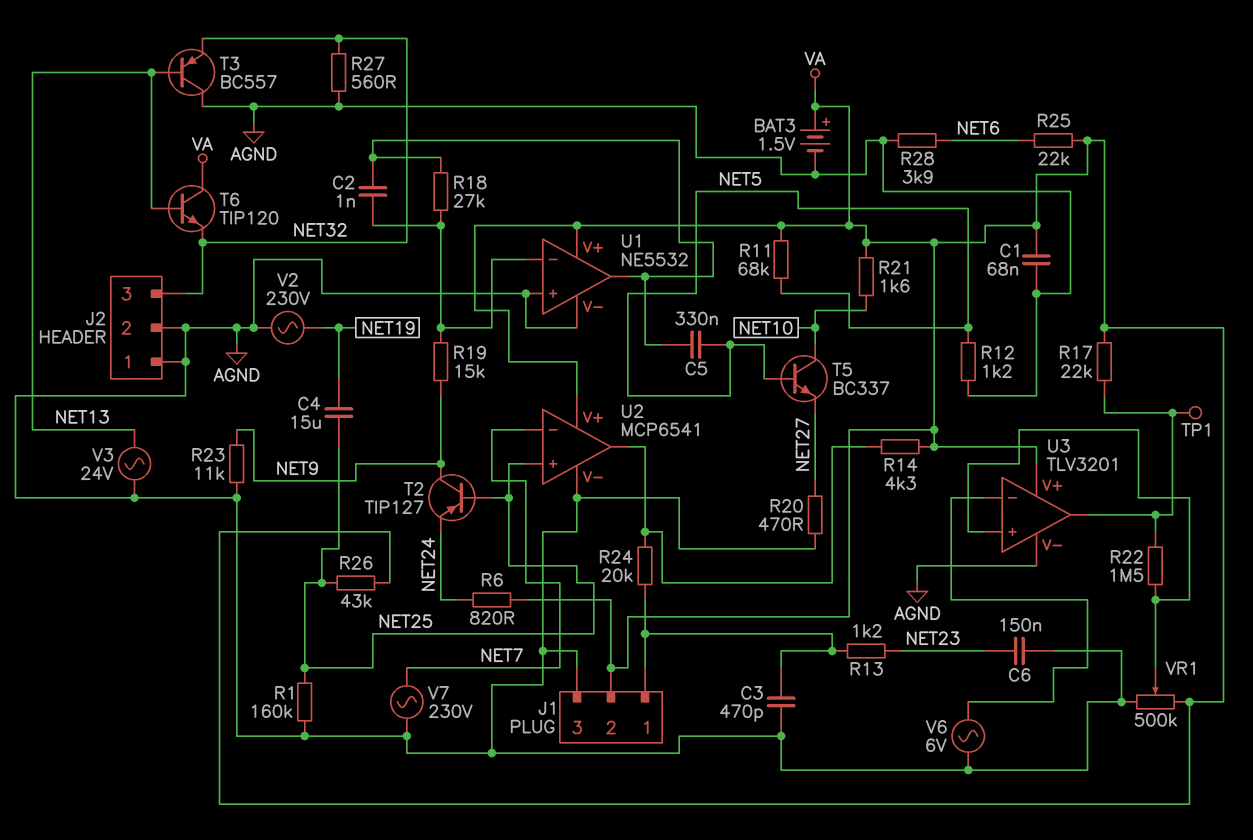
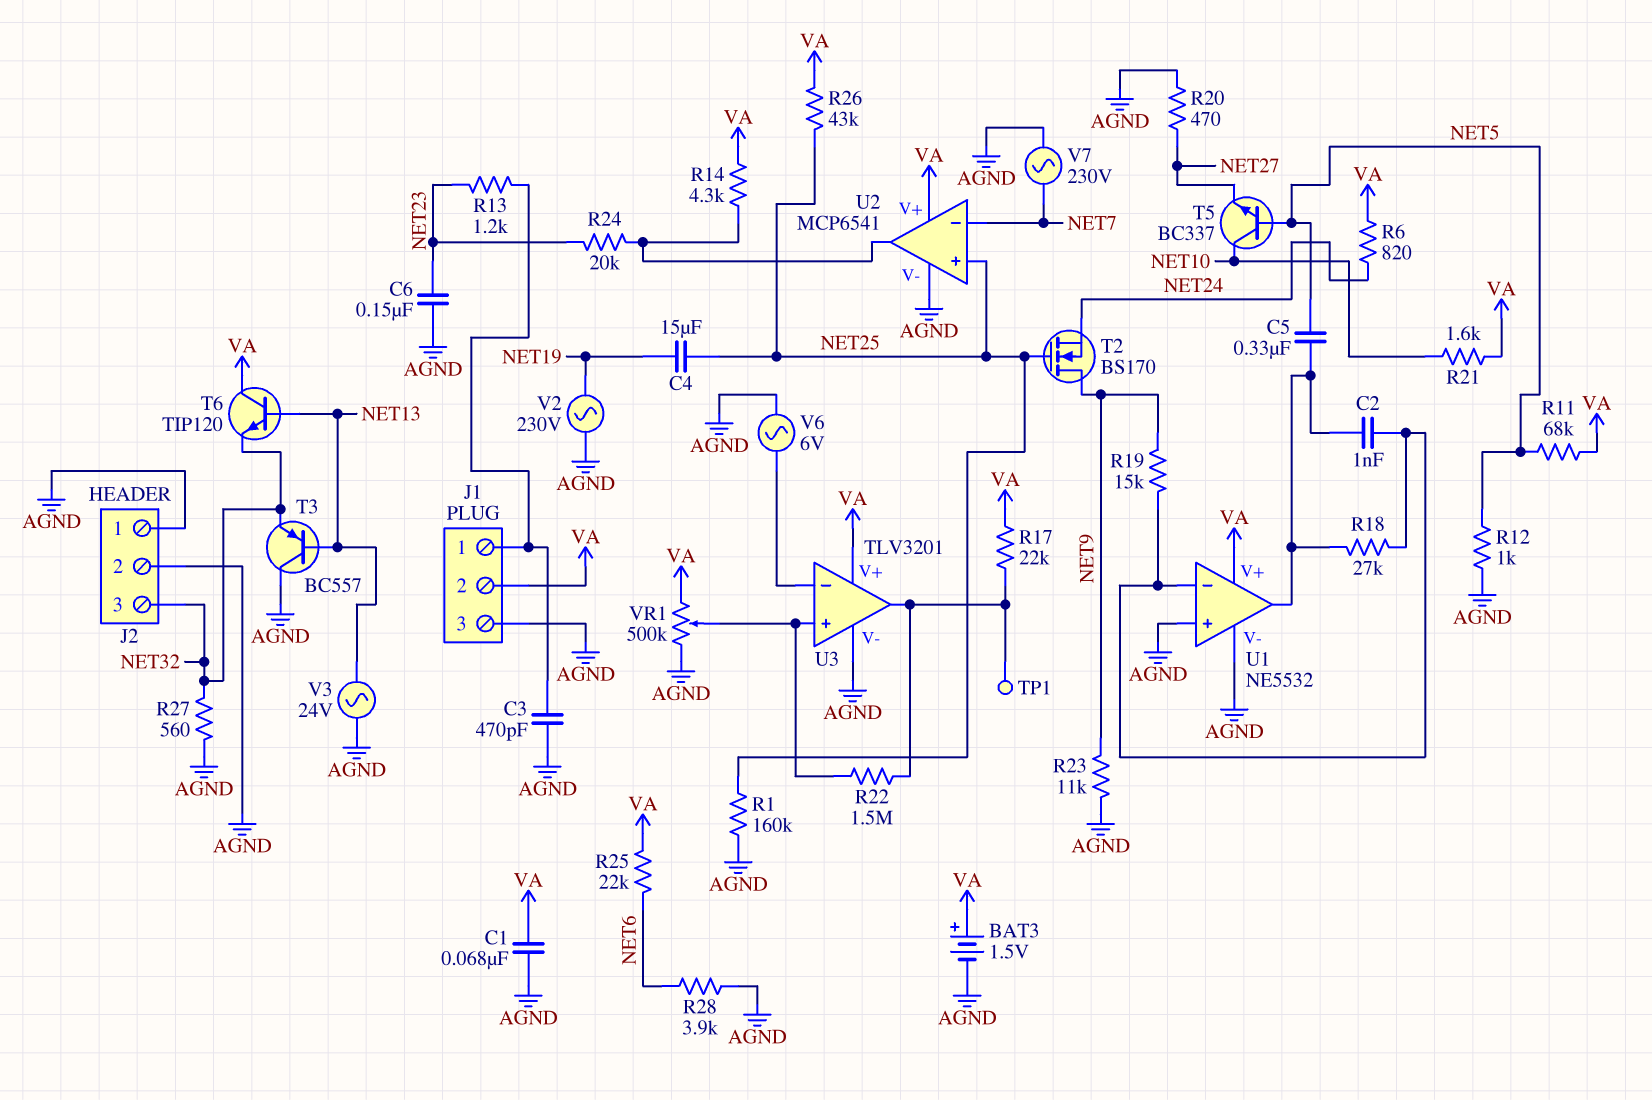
R12: 1.2k (AGND, NET5) -> 1k (AGND, NET5)
R24: 20k (J1/1, U2/out) -> 20k (NET23, U2/out)
T2: PNP TIP127 (B NET25, C NET9, E NET24) -> NMOS BS170 (G NET25, D NET9, S NET24)

